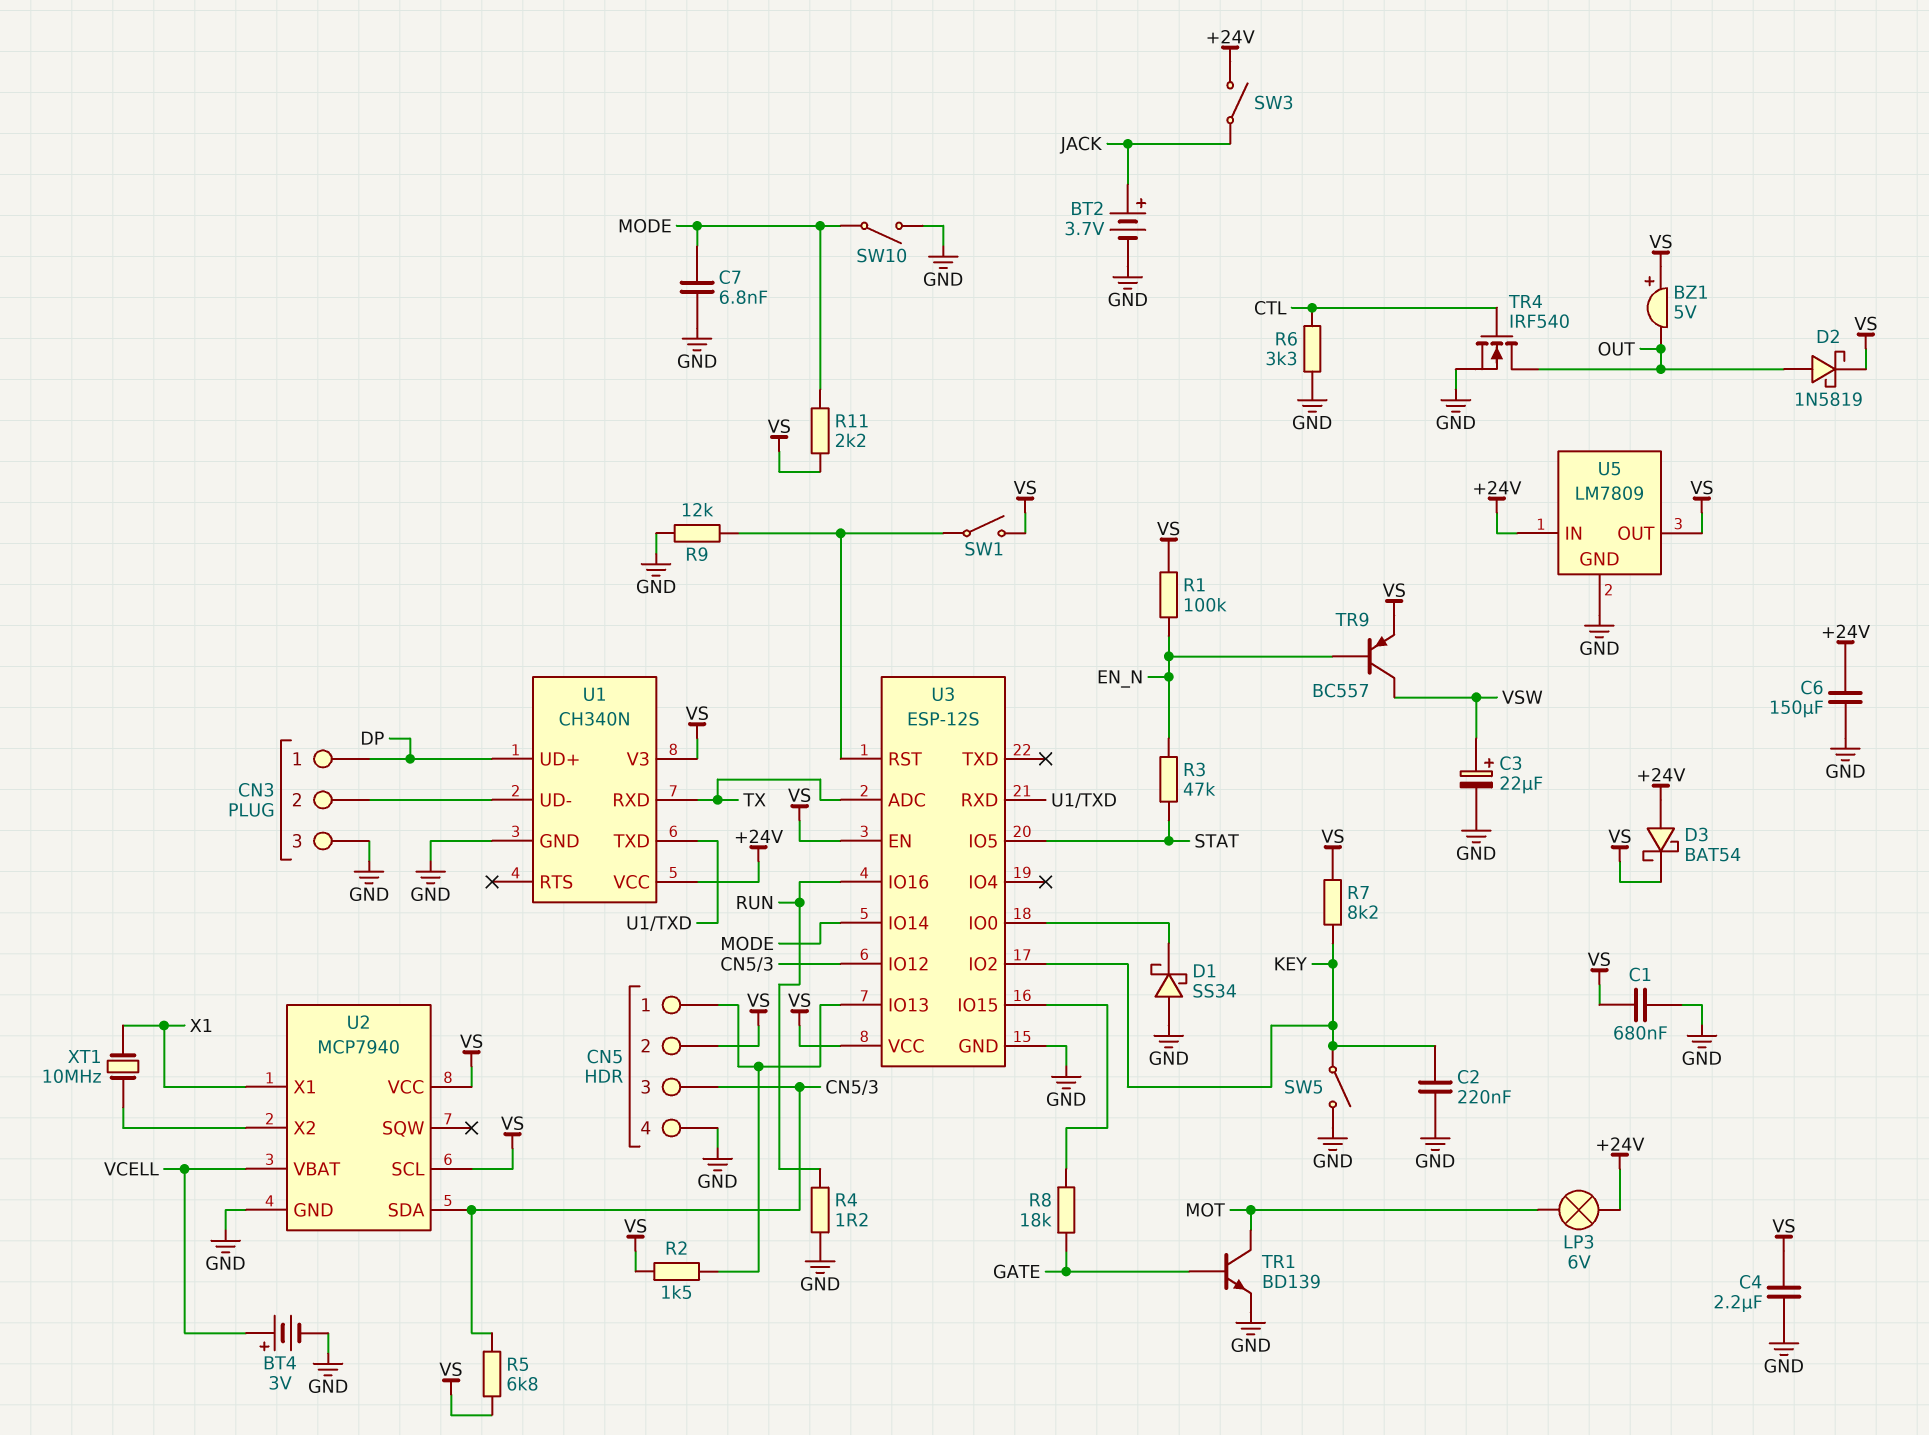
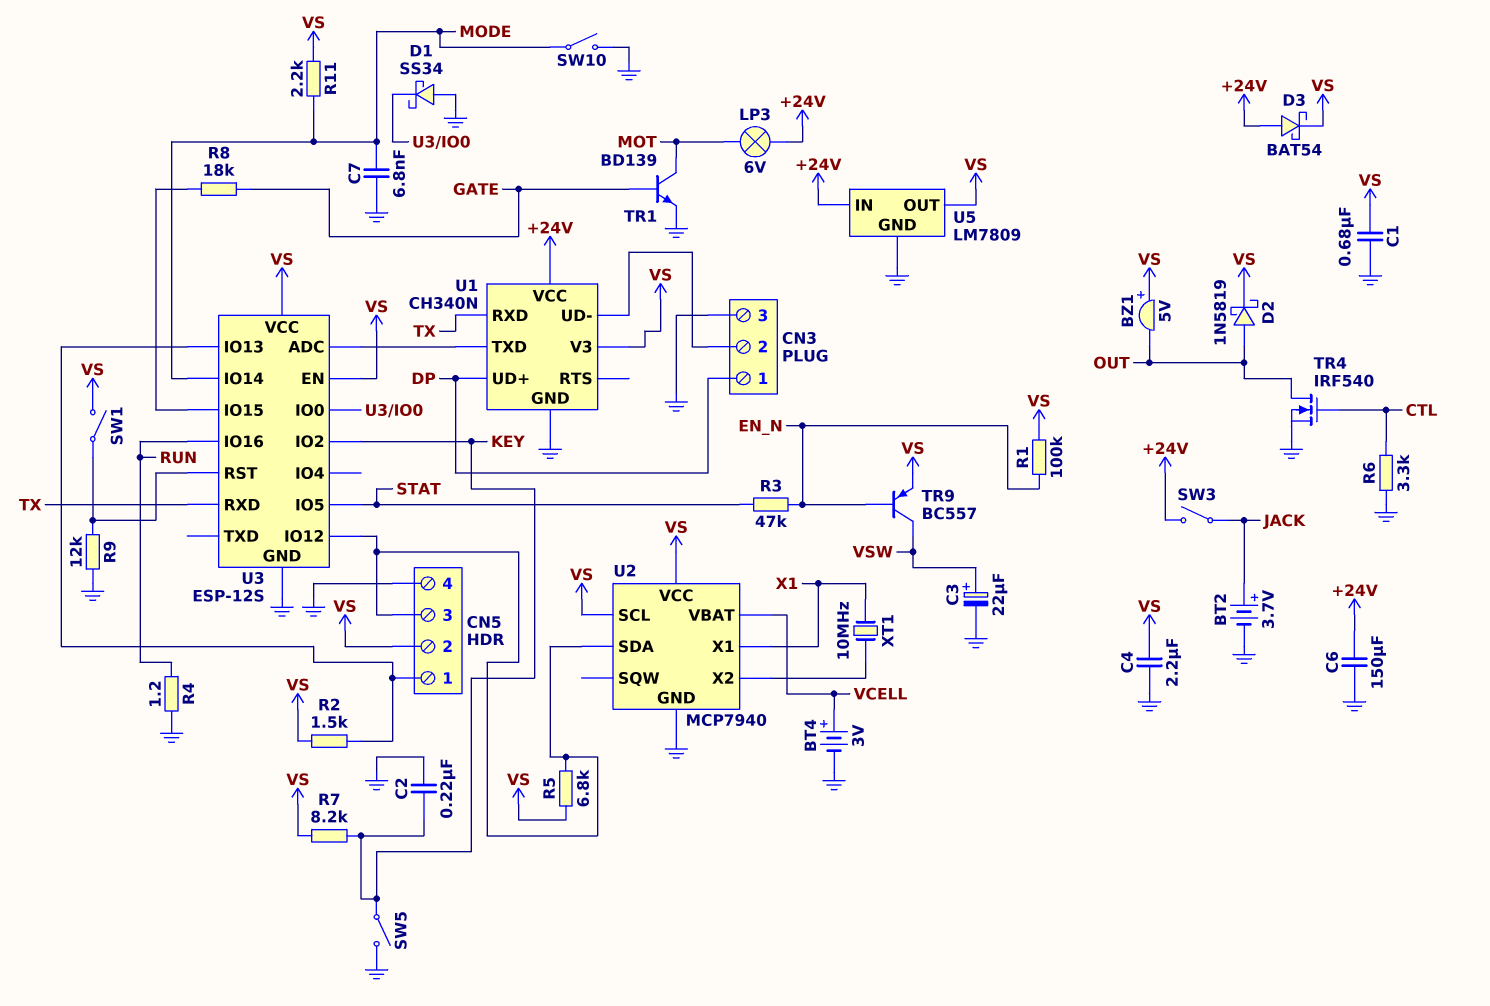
U3 pin ADC: TX -> U1/TXD
U3 pin RXD: U1/TXD -> TX

